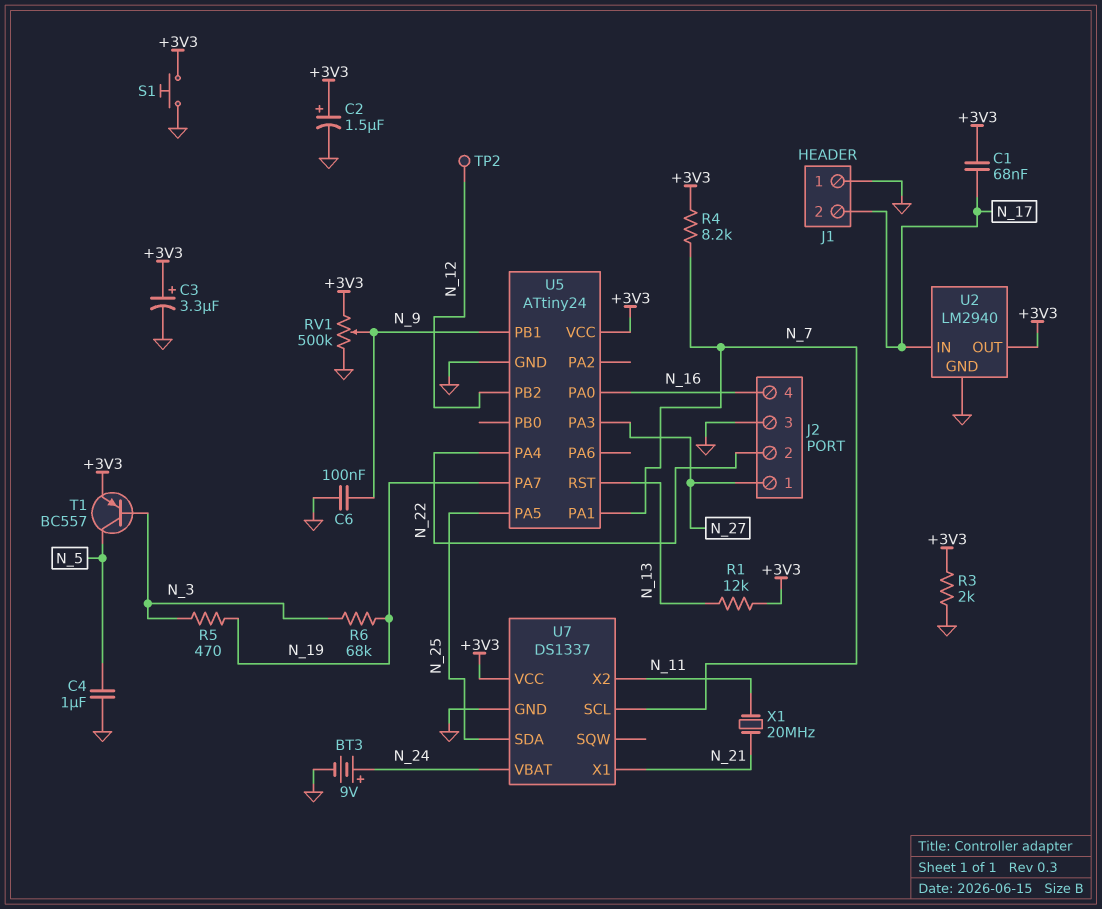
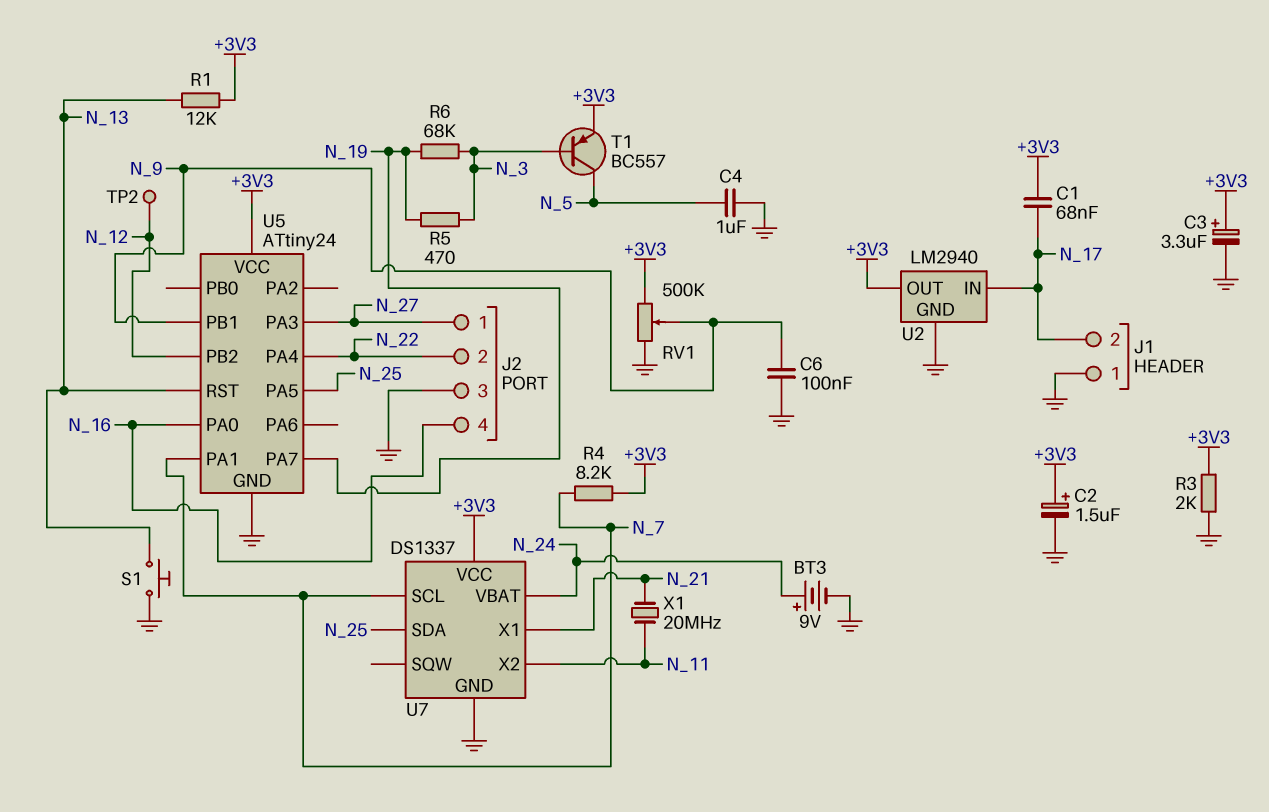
S1: button (+3V3, GND) -> button (GND, N_13)

